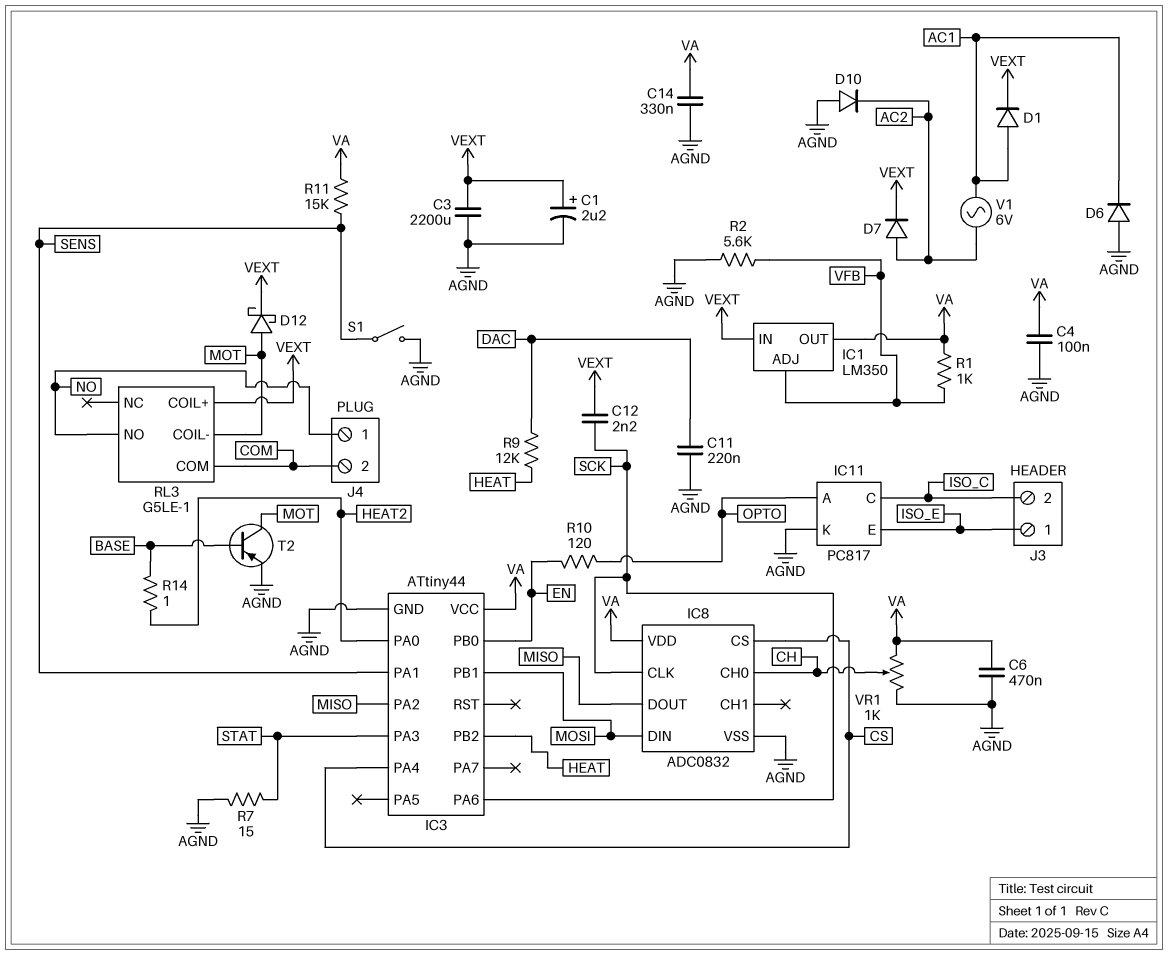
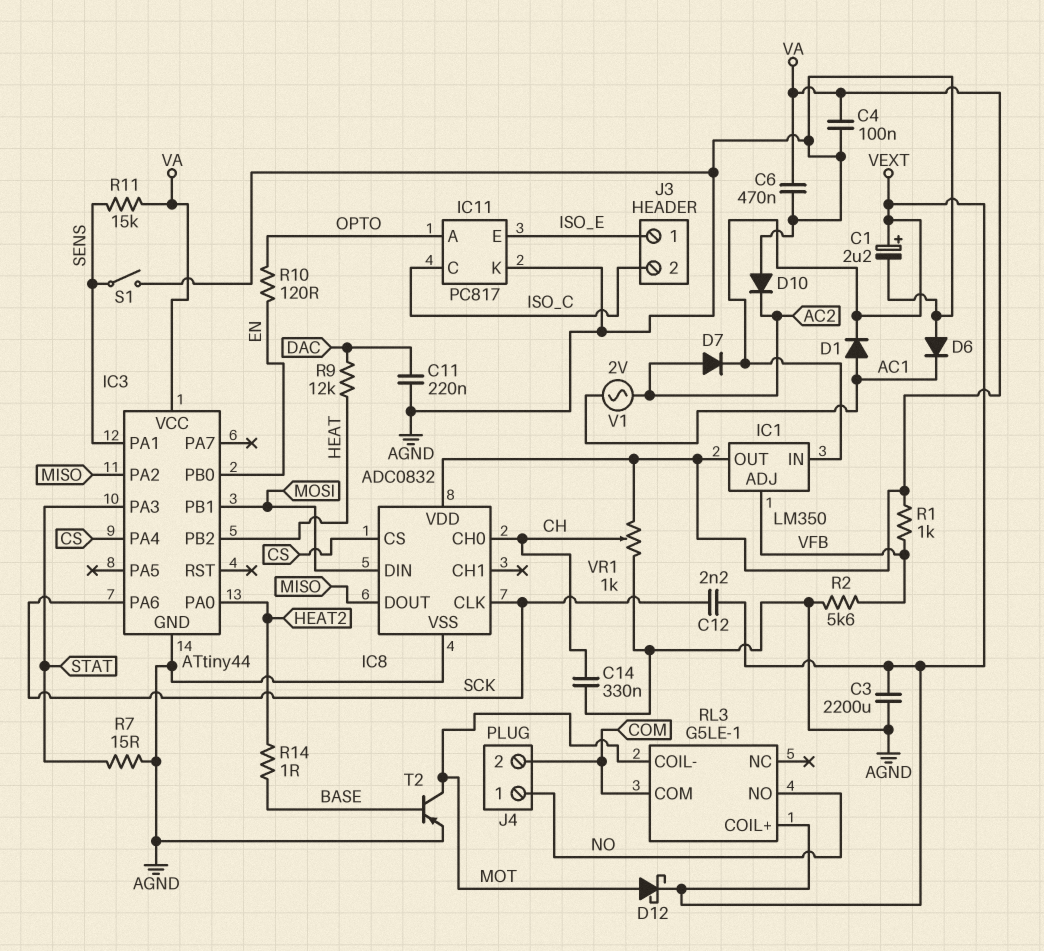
C14: 330nF (AGND, VA) -> 330nF (AGND, CH)
V1: AC 6V (AC1, AC2) -> AC 2V (AC1, AC2)

